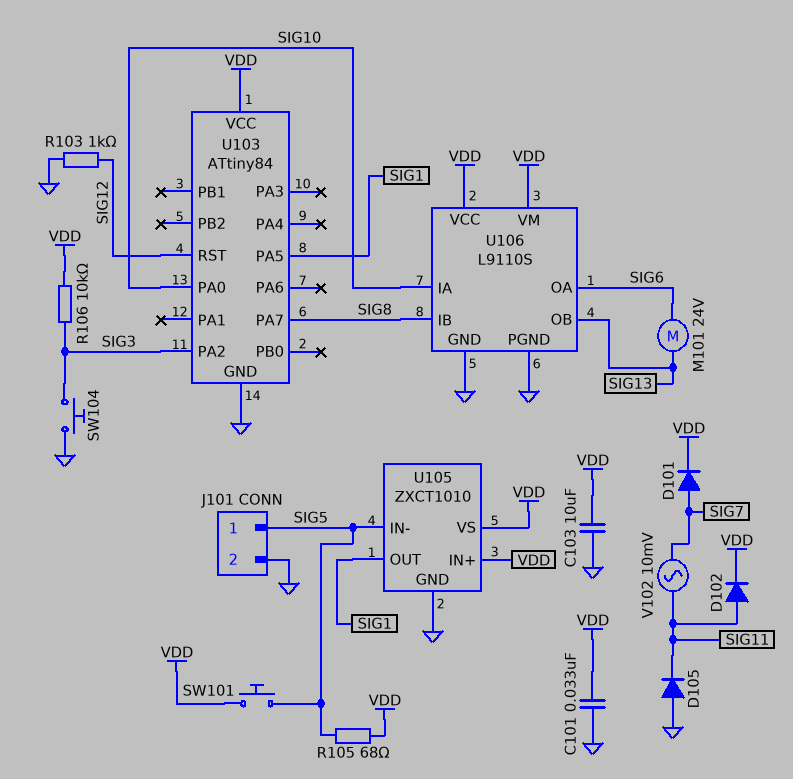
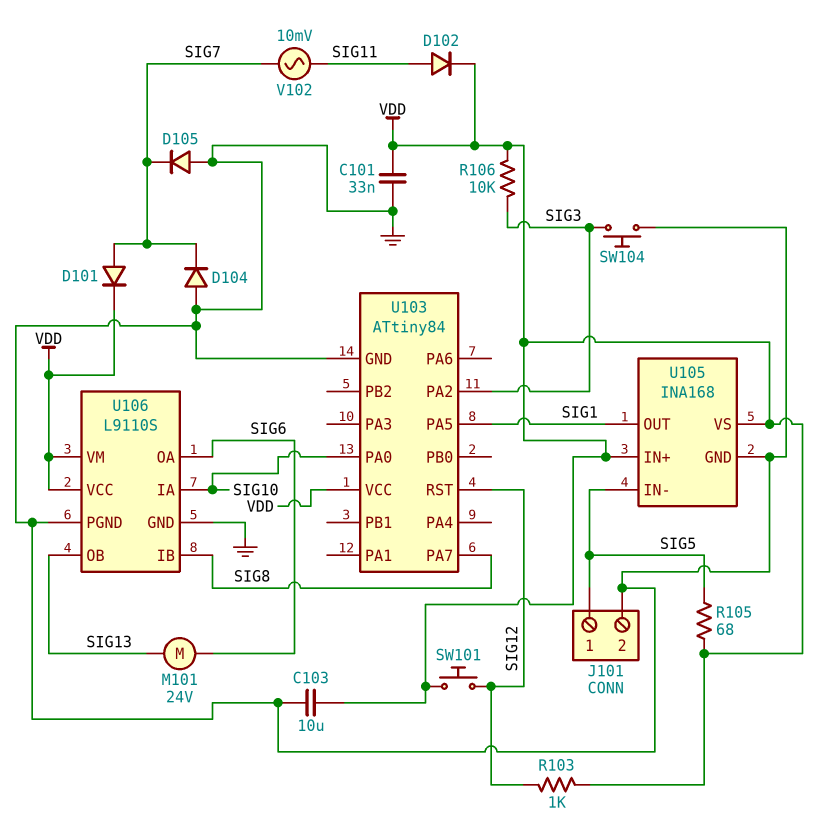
D104: none -> diode (A GND, K SIG7)
D105: diode (A GND, K SIG11) -> diode (A GND, K SIG7)
R103: 1k (GND, SIG12) -> 1k (SIG12, VDD)
SW101: button (SIG5, VDD) -> button (SIG12, VDD)
U105: ZXCT1010 -> INA168

